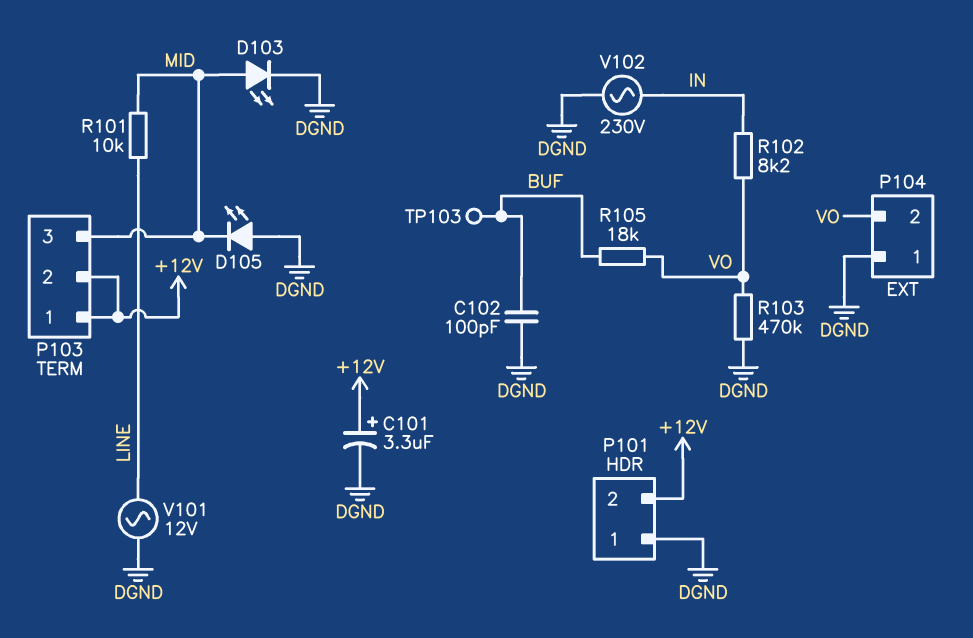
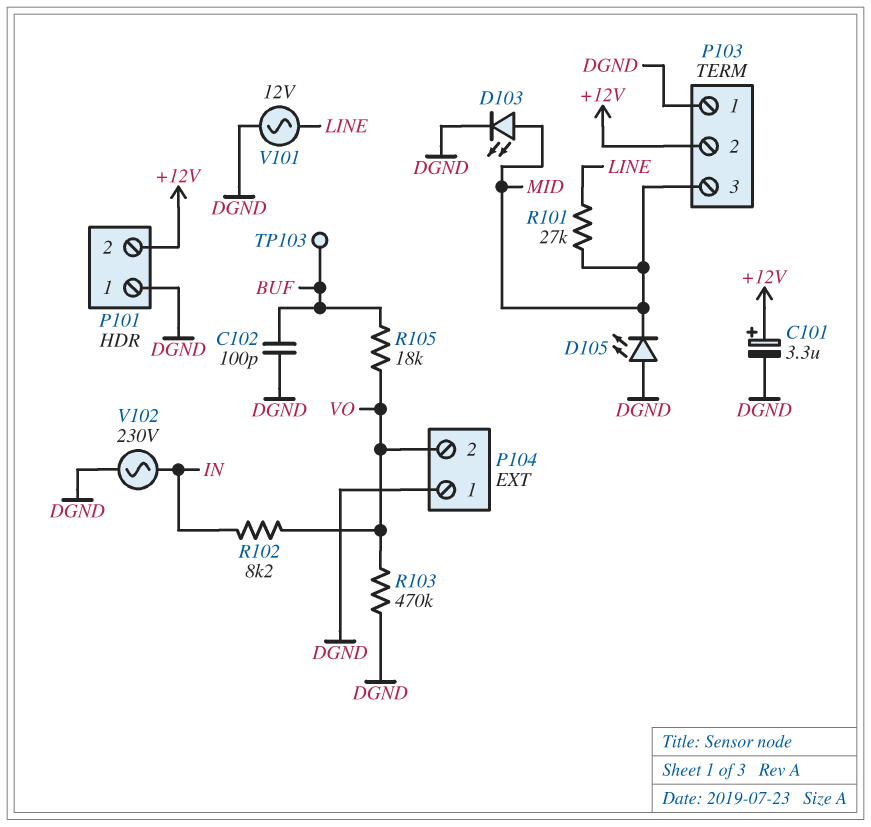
P103 pin 1: +12V -> DGND
R101: 10k (LINE, MID) -> 27k (LINE, MID)

